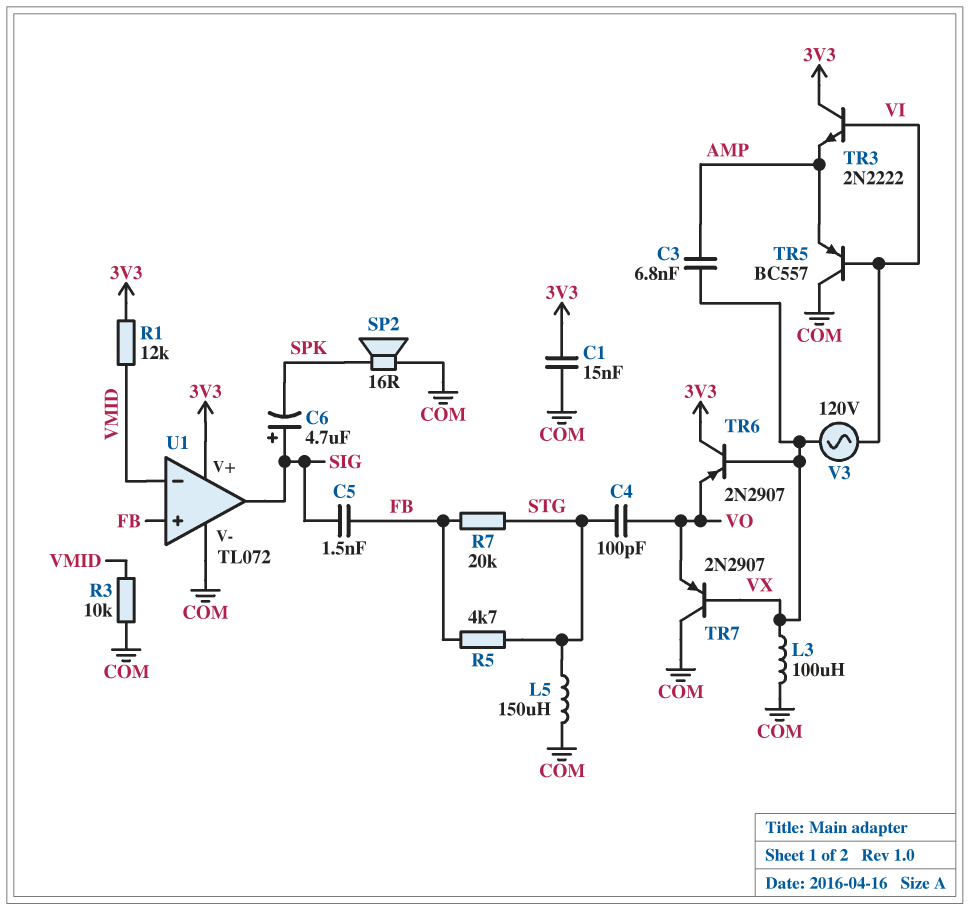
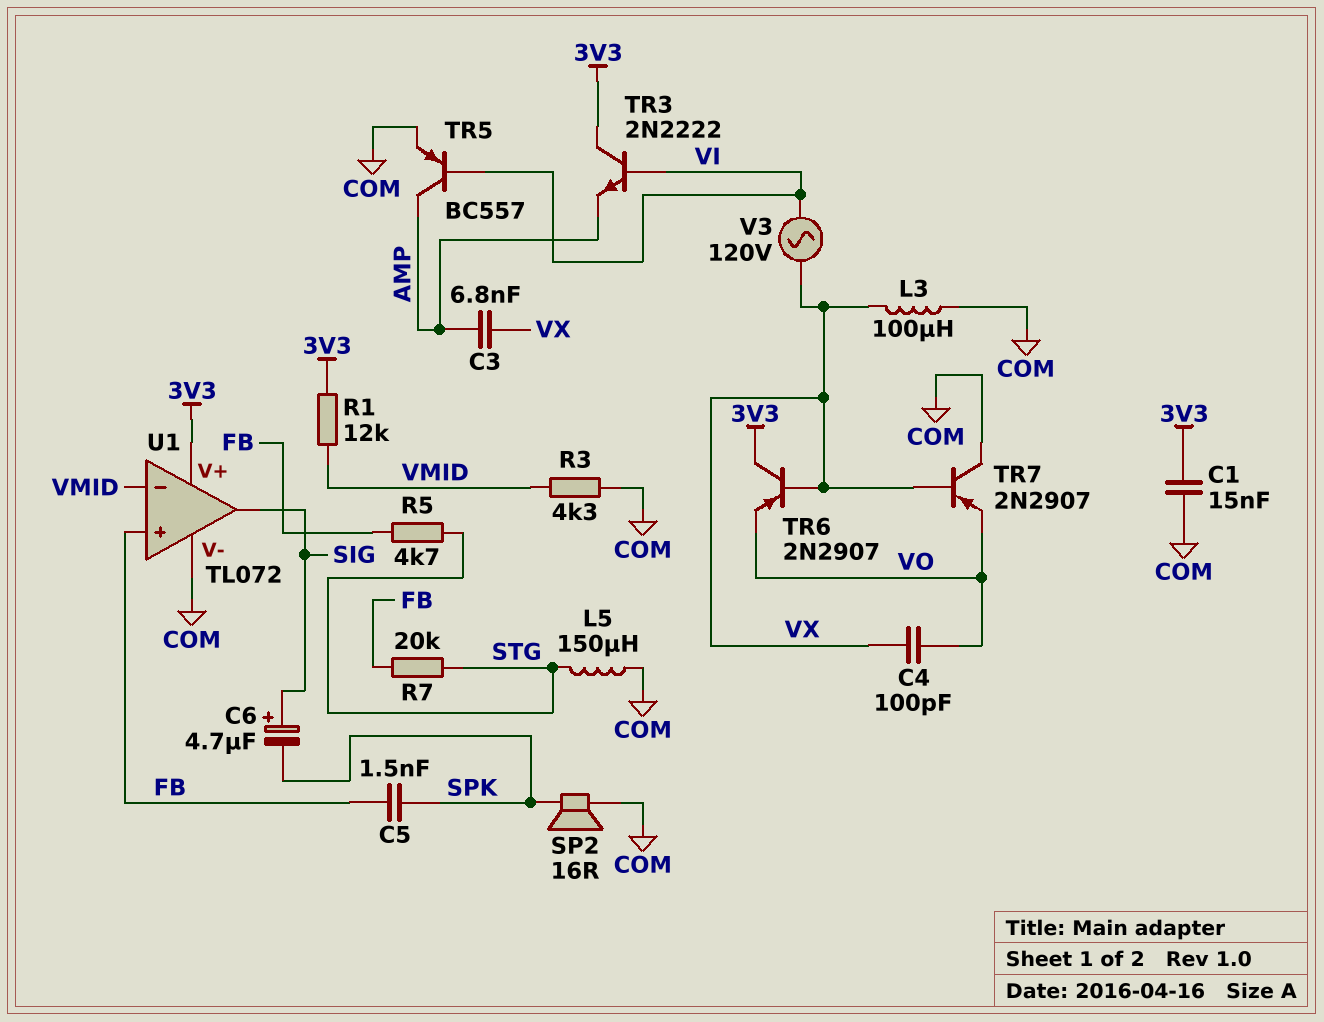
C4: 100pF (STG, VO) -> 100pF (VO, VX)
C5: 1.5nF (FB, SIG) -> 1.5nF (FB, SPK)
R3: 10k (COM, VMID) -> 4.3k (COM, VMID)
TR5: PNP BC557 (B VI, C COM, E AMP) -> PNP BC557 (B VI, C AMP, E COM)

